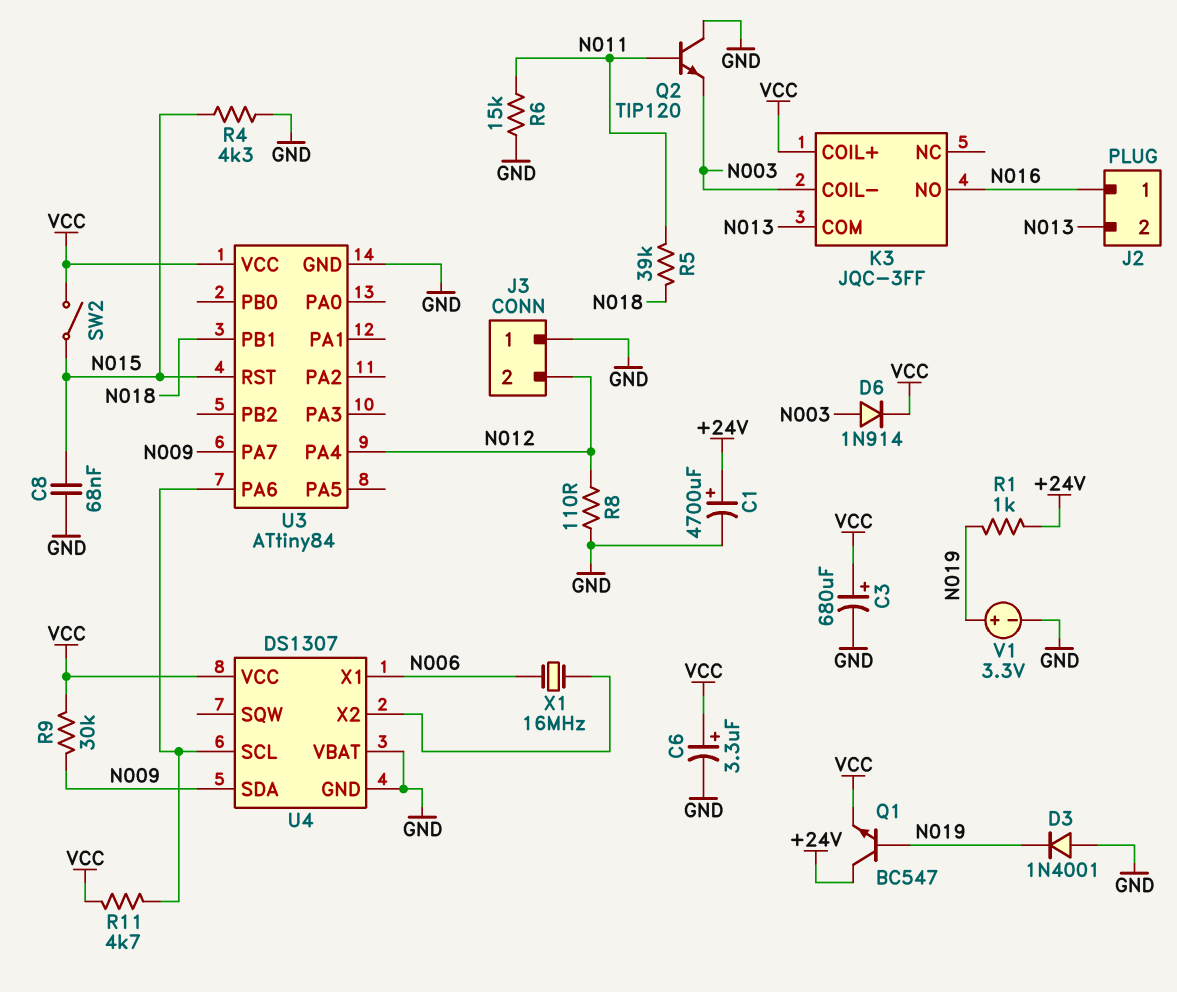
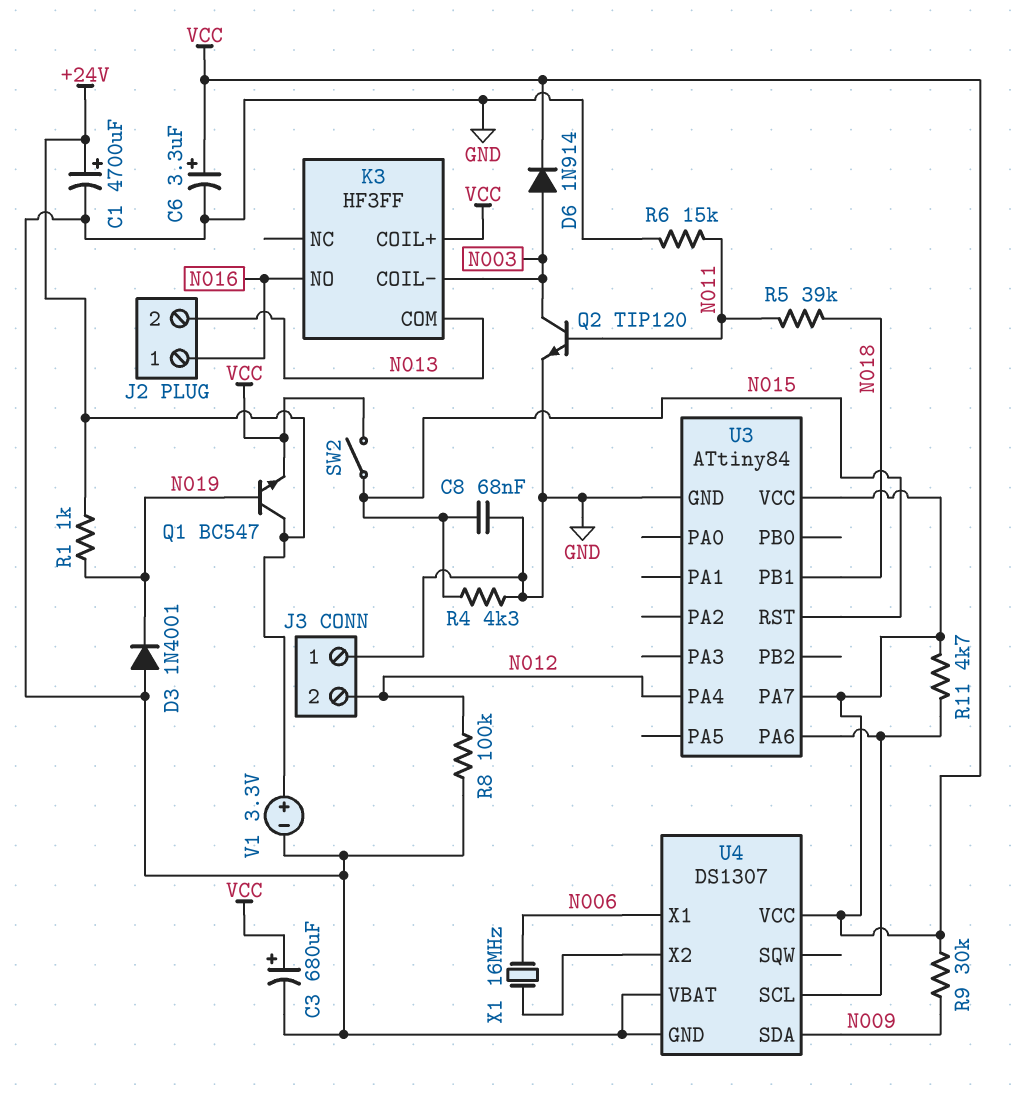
K3: JQC-3FF -> HF3FF
Q2: NPN TIP120 (B N011, C GND, E N003) -> NPN TIP120 (B N011, C N003, E GND)
R8: 110 (GND, N012) -> 100k (GND, N012)
U3 pin PA7: N009 -> VCC
V1: 3.3V (plus N019, minus GND) -> 3.3V (plus +24V, minus GND)

